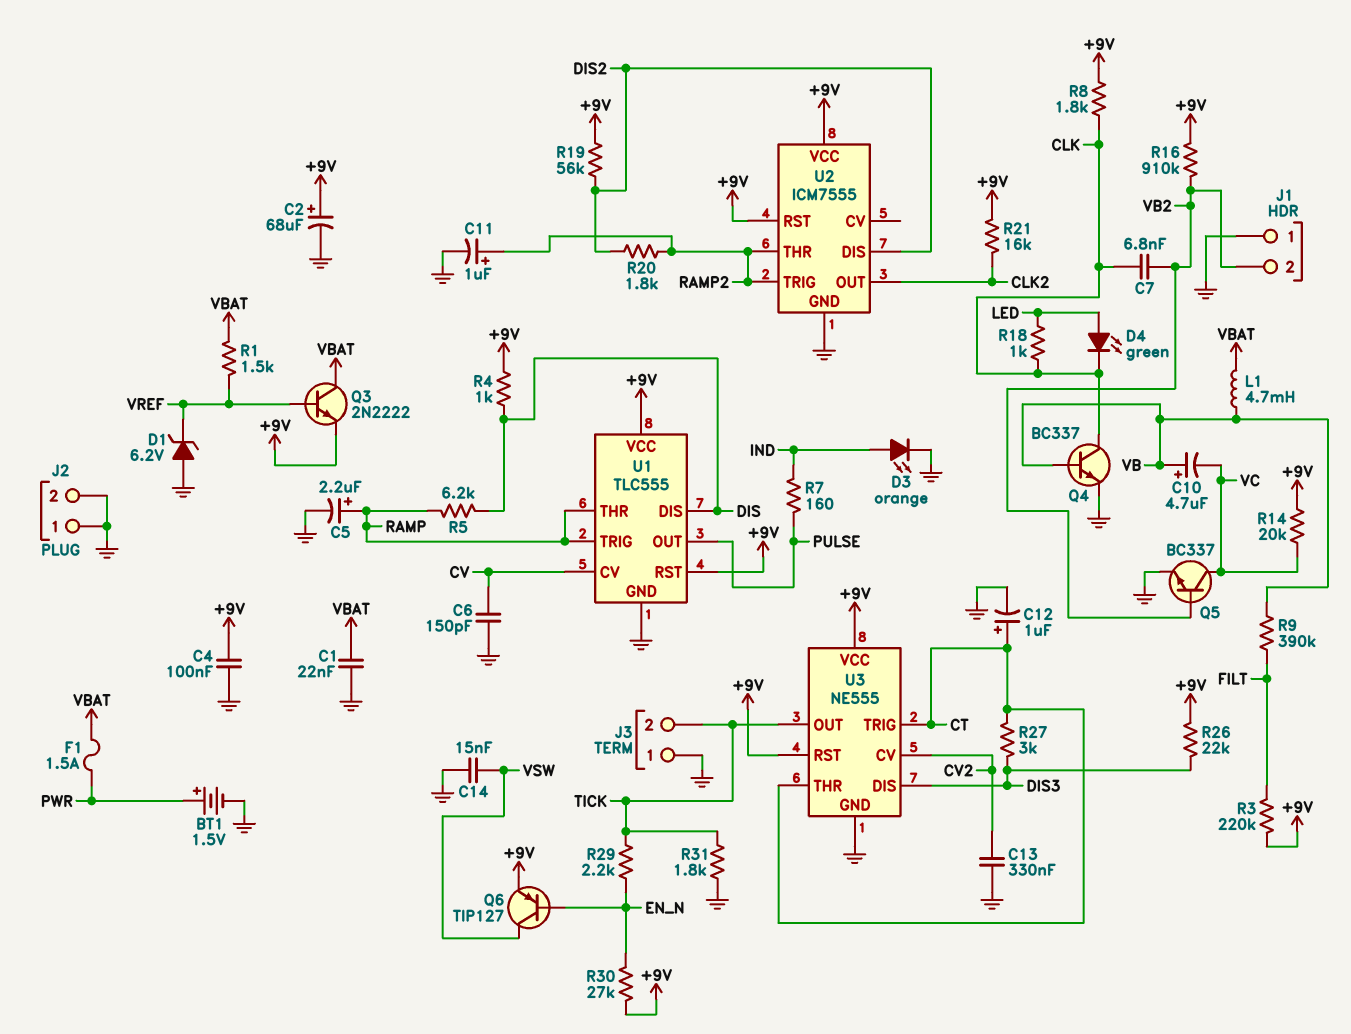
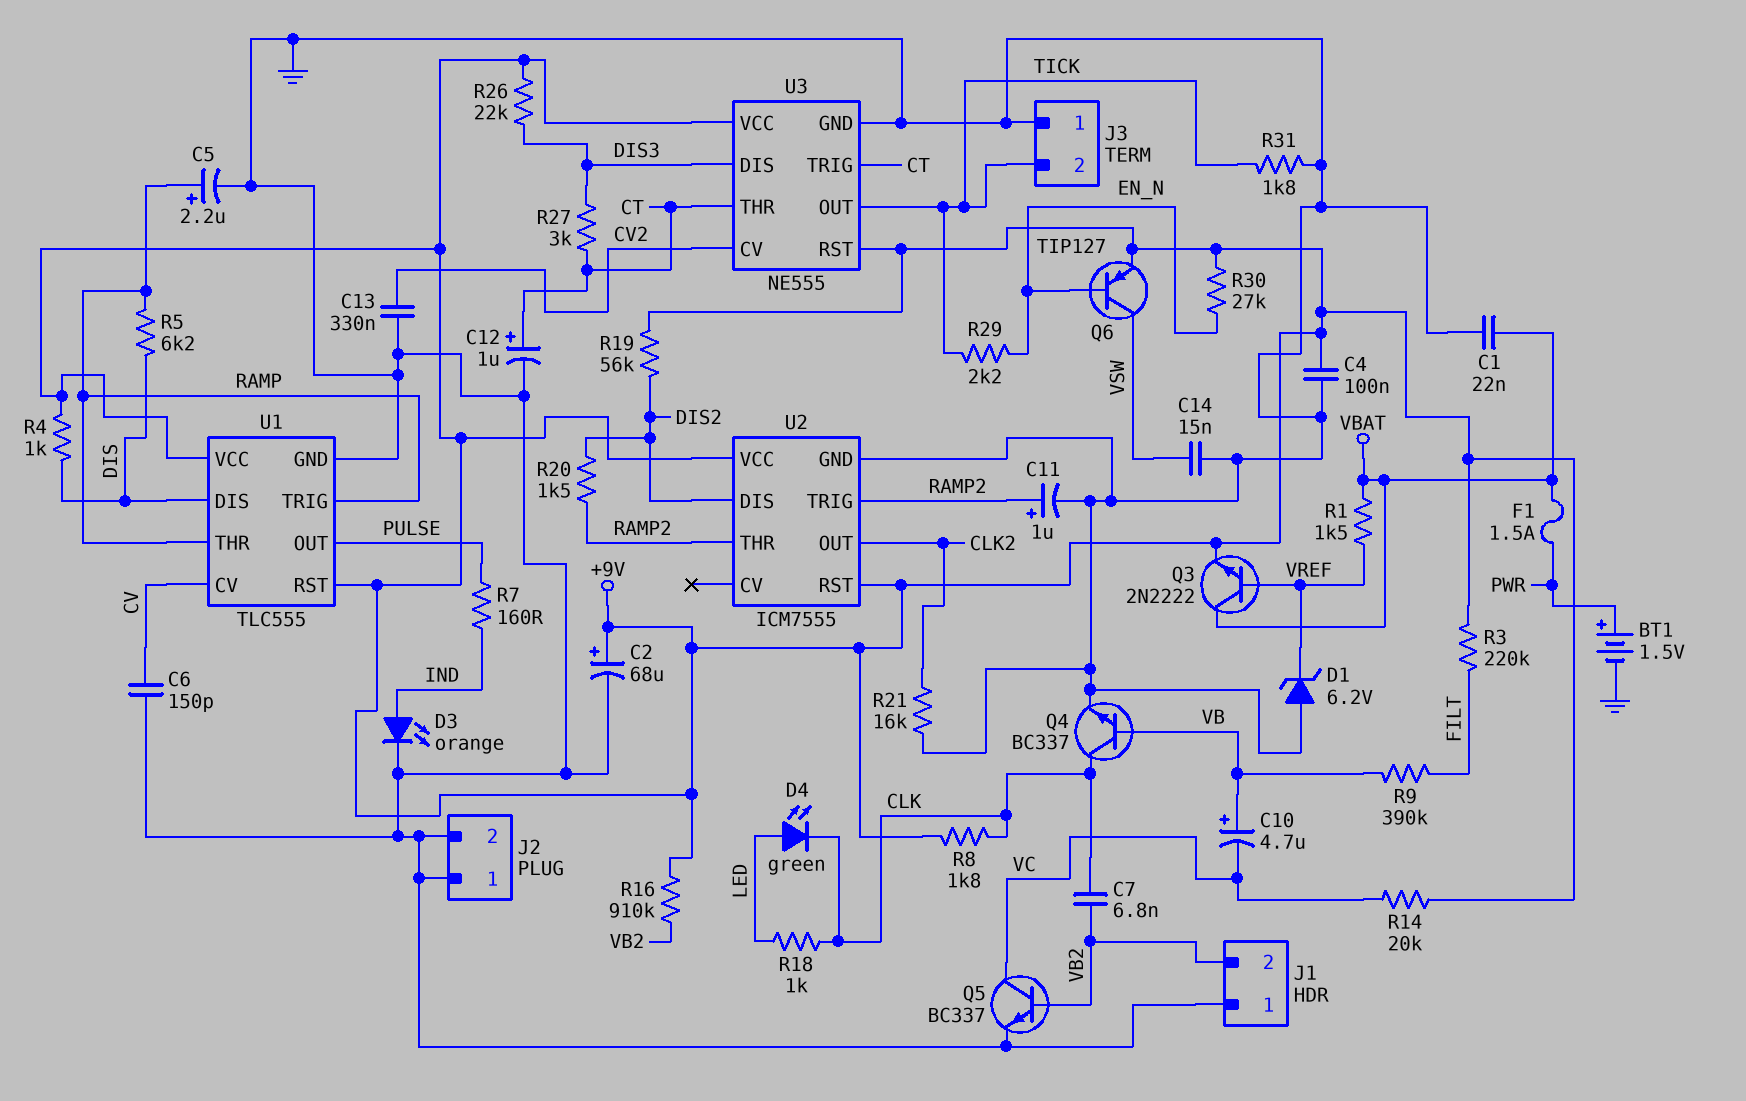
L1: 4.7mH (VB, VBAT) -> none
R20: 1.8k (DIS2, RAMP2) -> 1.5k (DIS2, RAMP2)
R21: 16k (+9V, CLK2) -> 16k (CLK2, GND)

